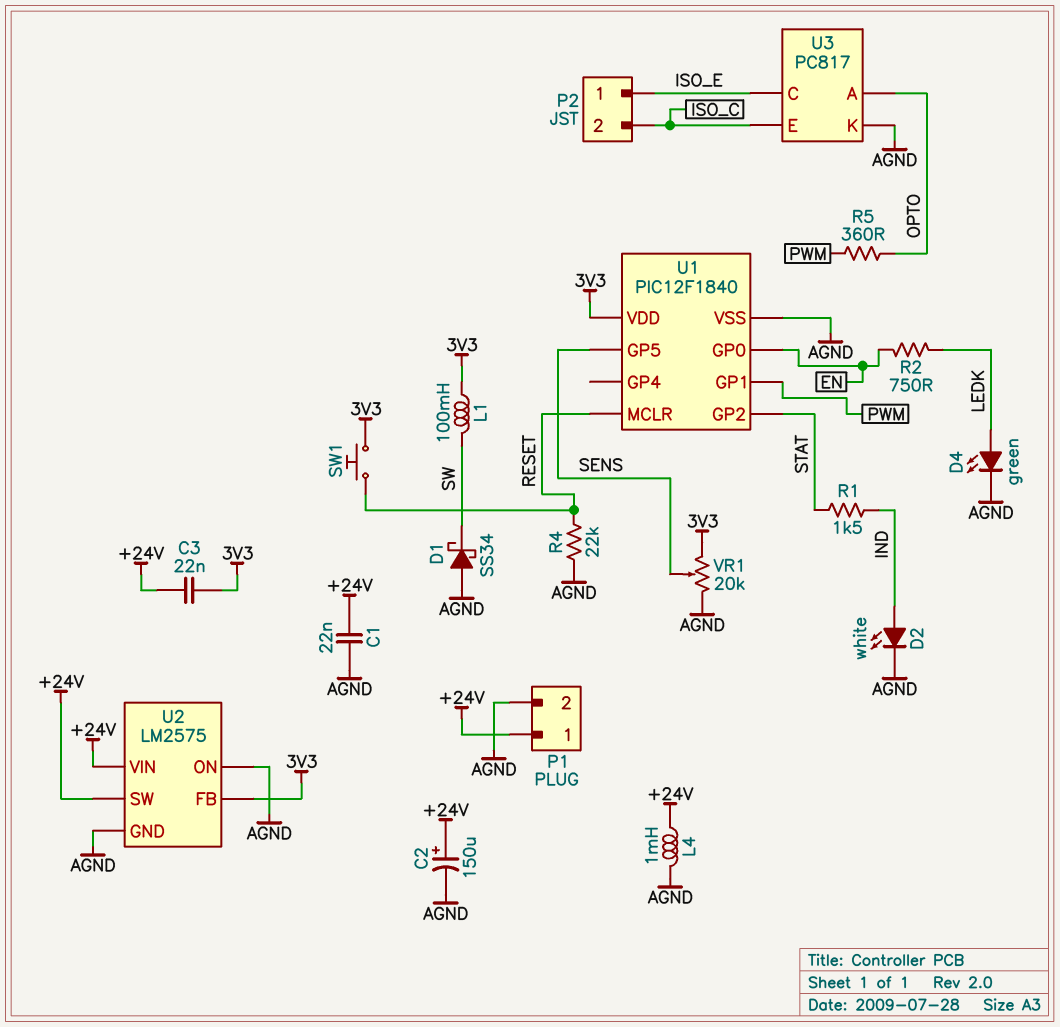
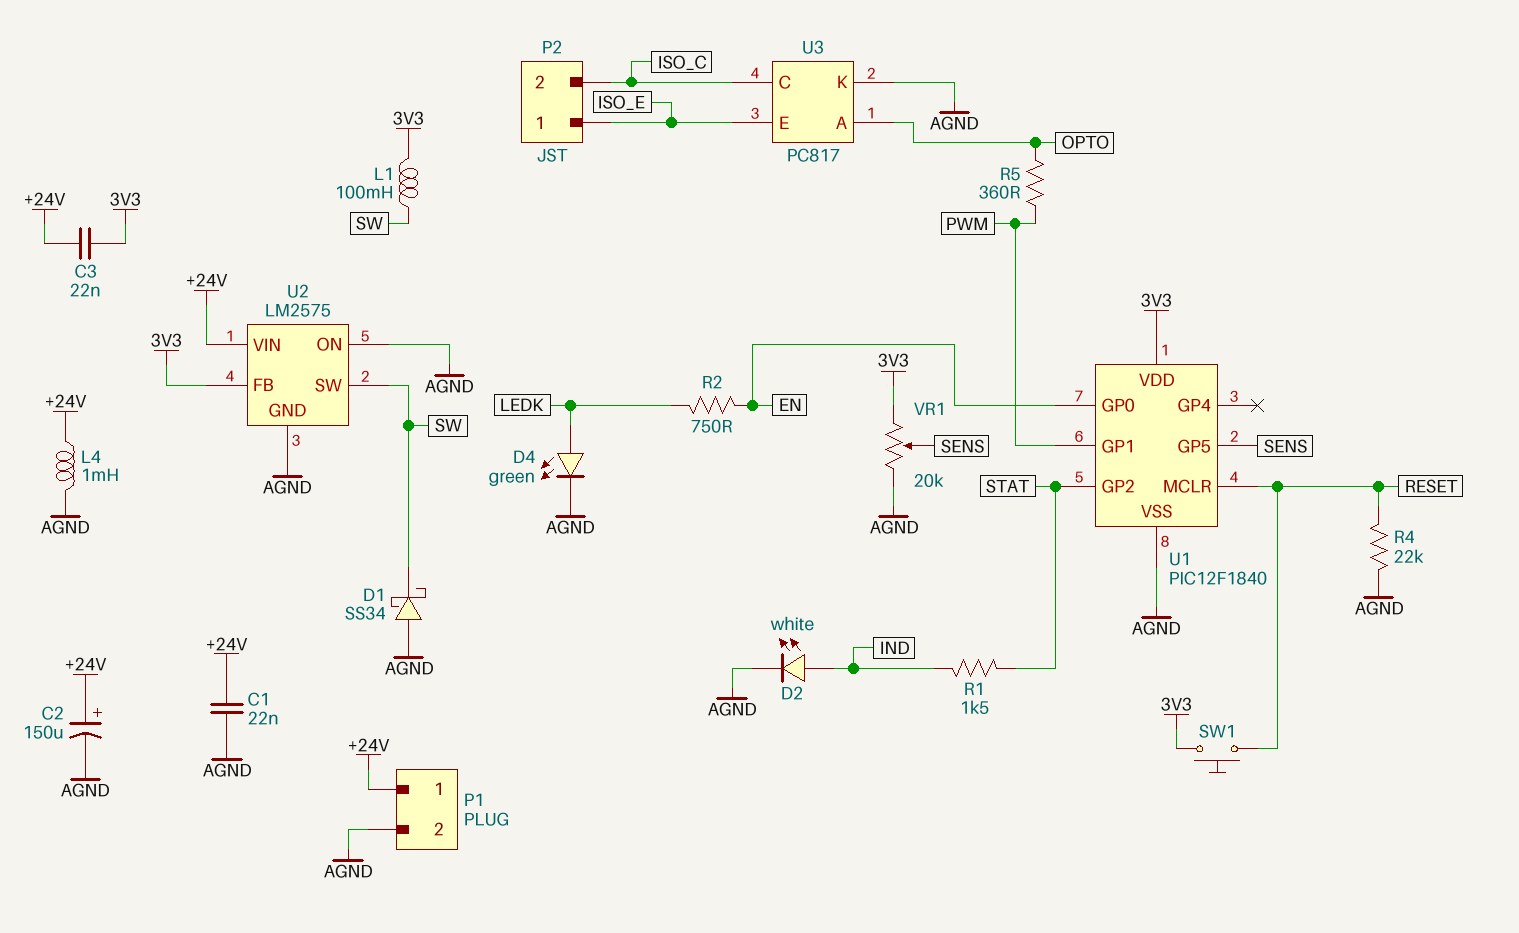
U2 pin SW: +24V -> SW
U3 pin C: ISO_E -> ISO_C
U3 pin E: ISO_C -> ISO_E

